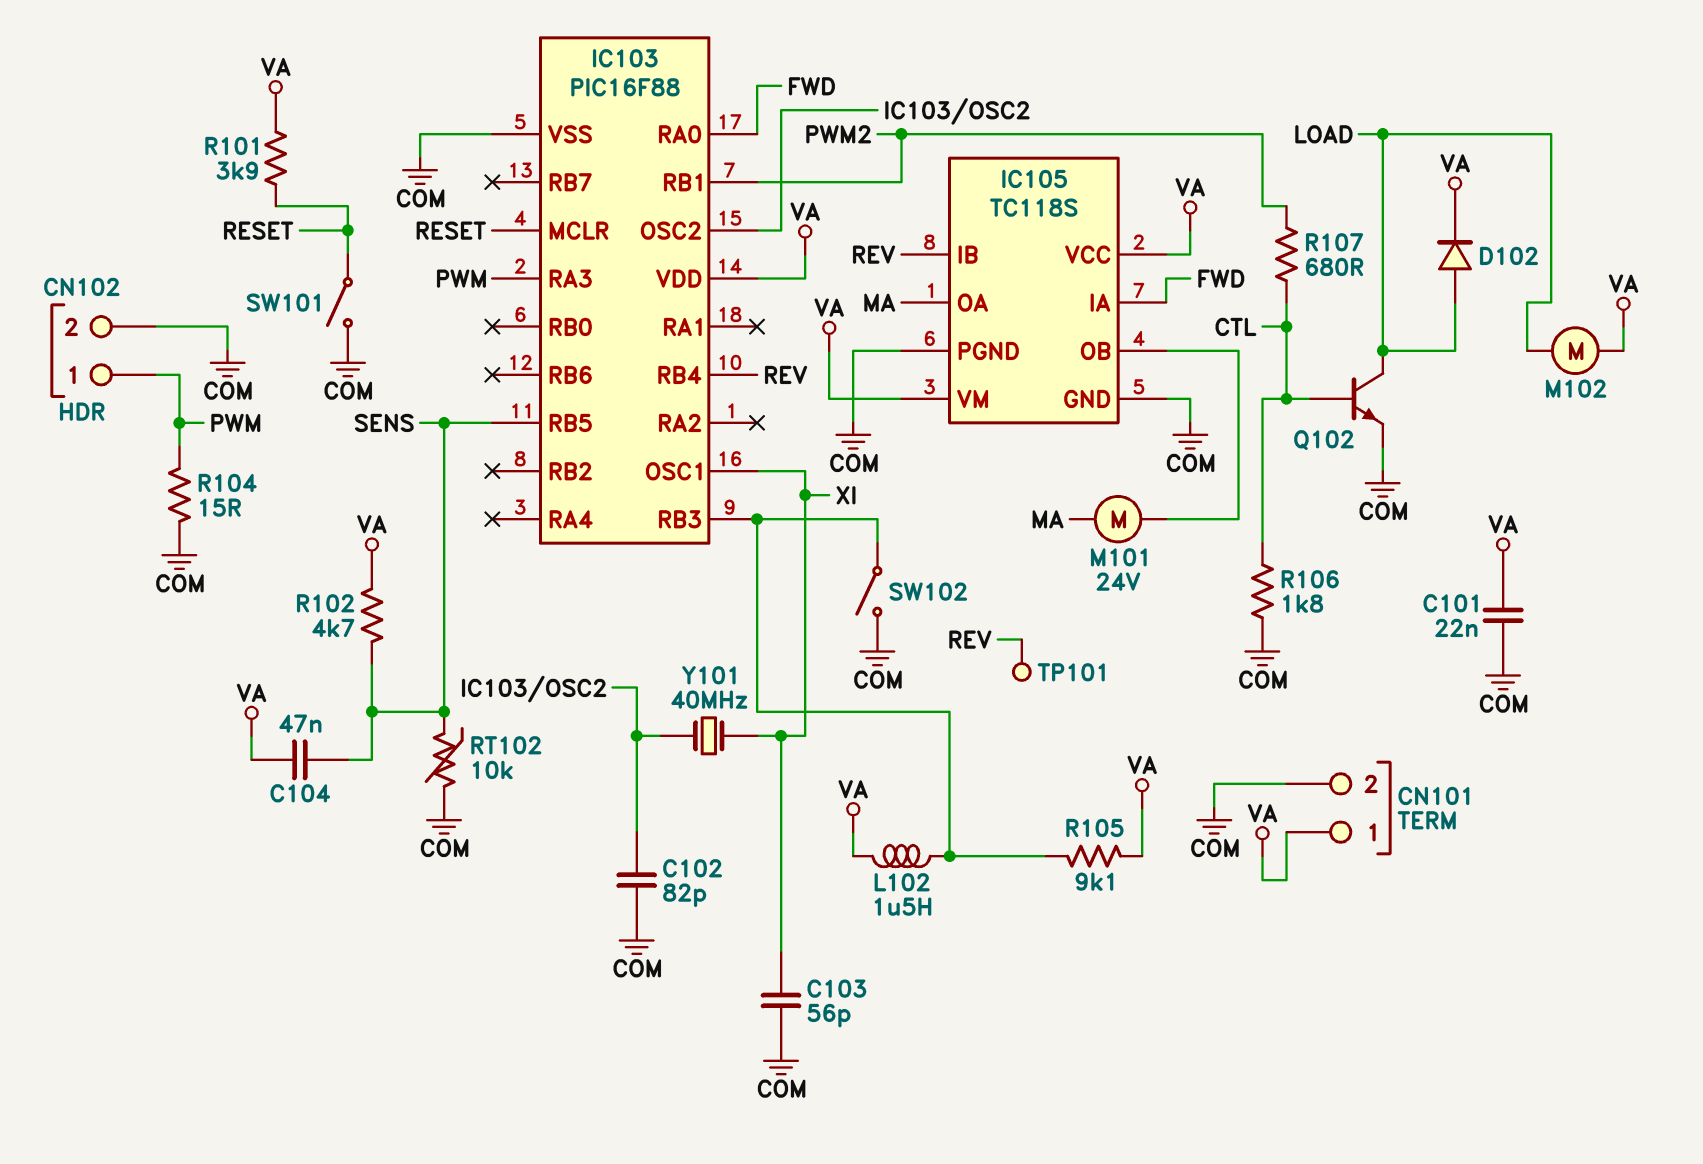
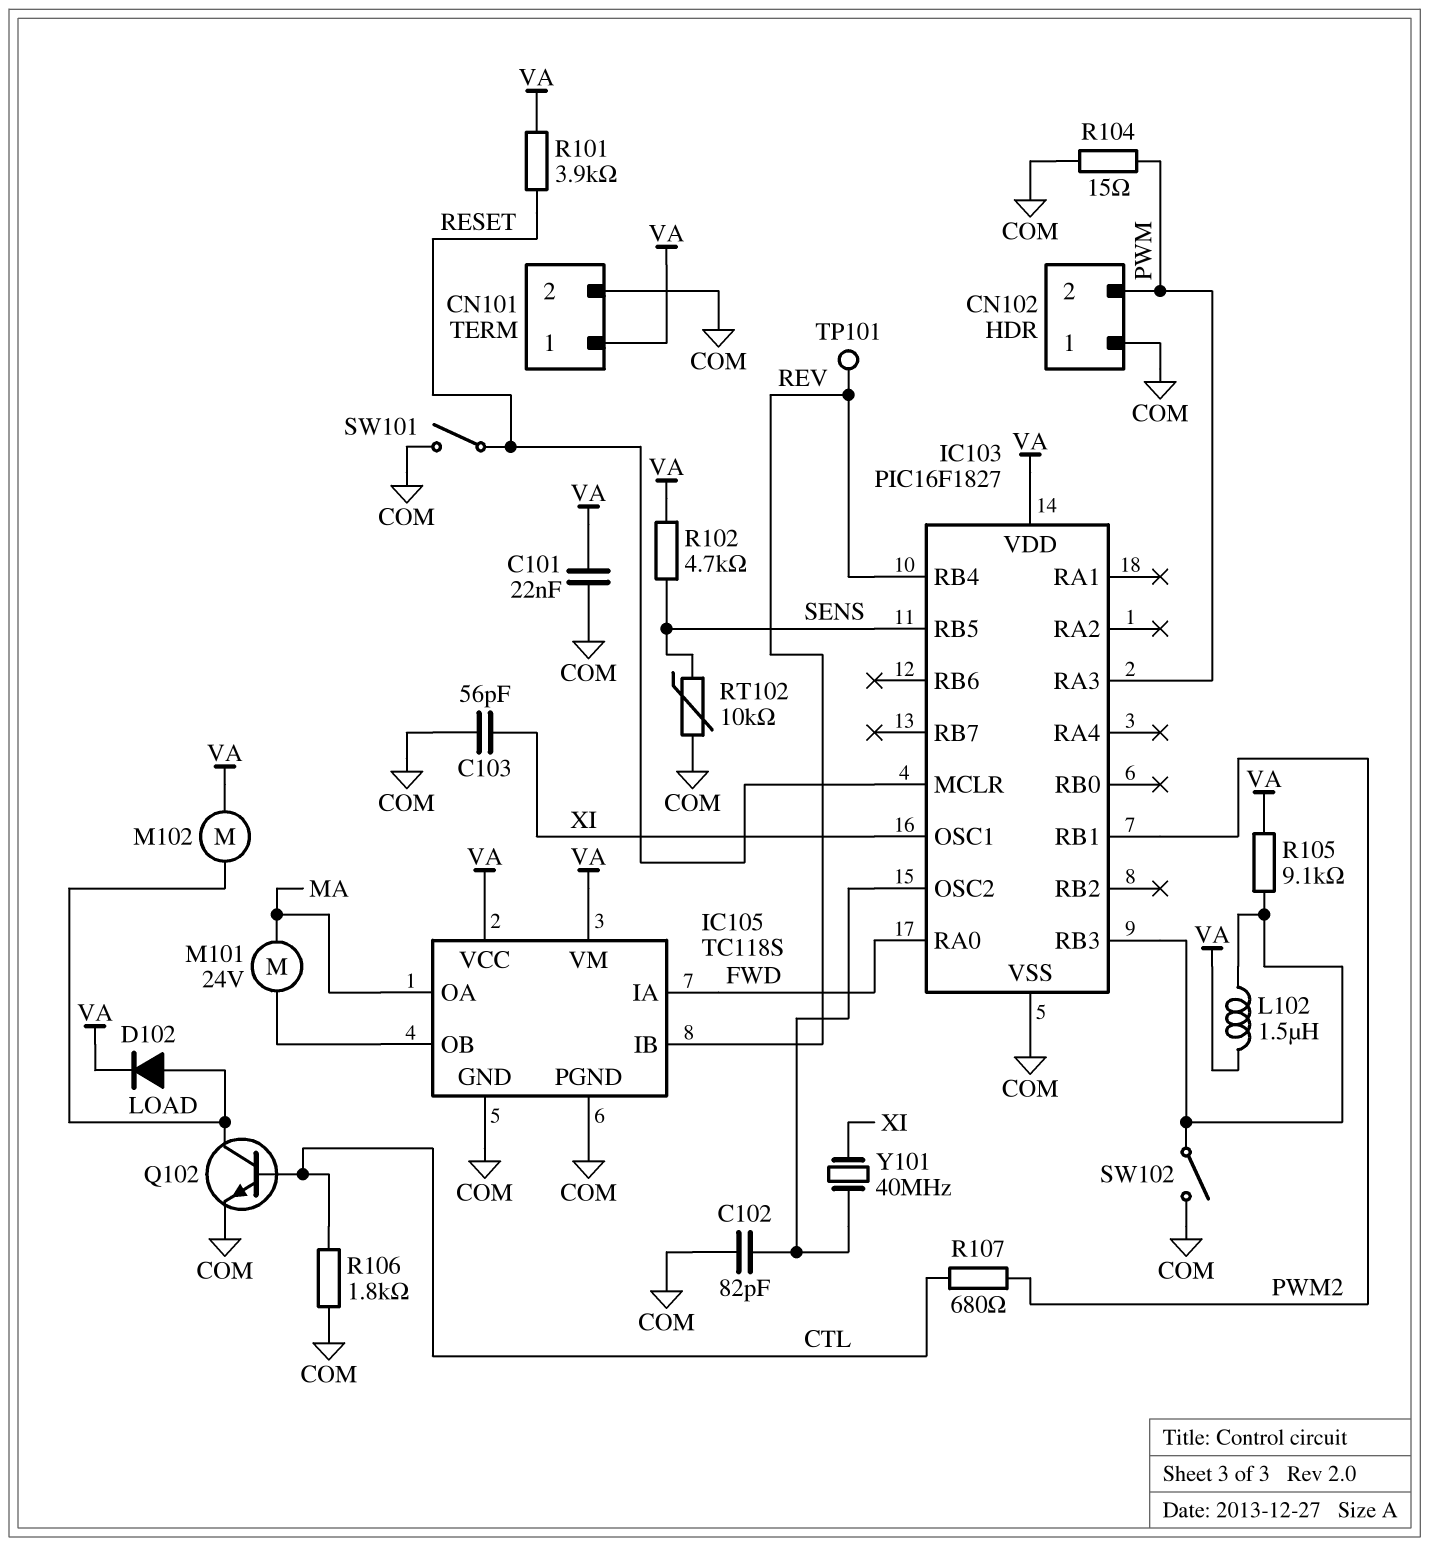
C104: 47nF (SENS, VA) -> none
CN102 pin 1: PWM -> COM
CN102 pin 2: COM -> PWM
IC103: PIC16F88 -> PIC16F1827

